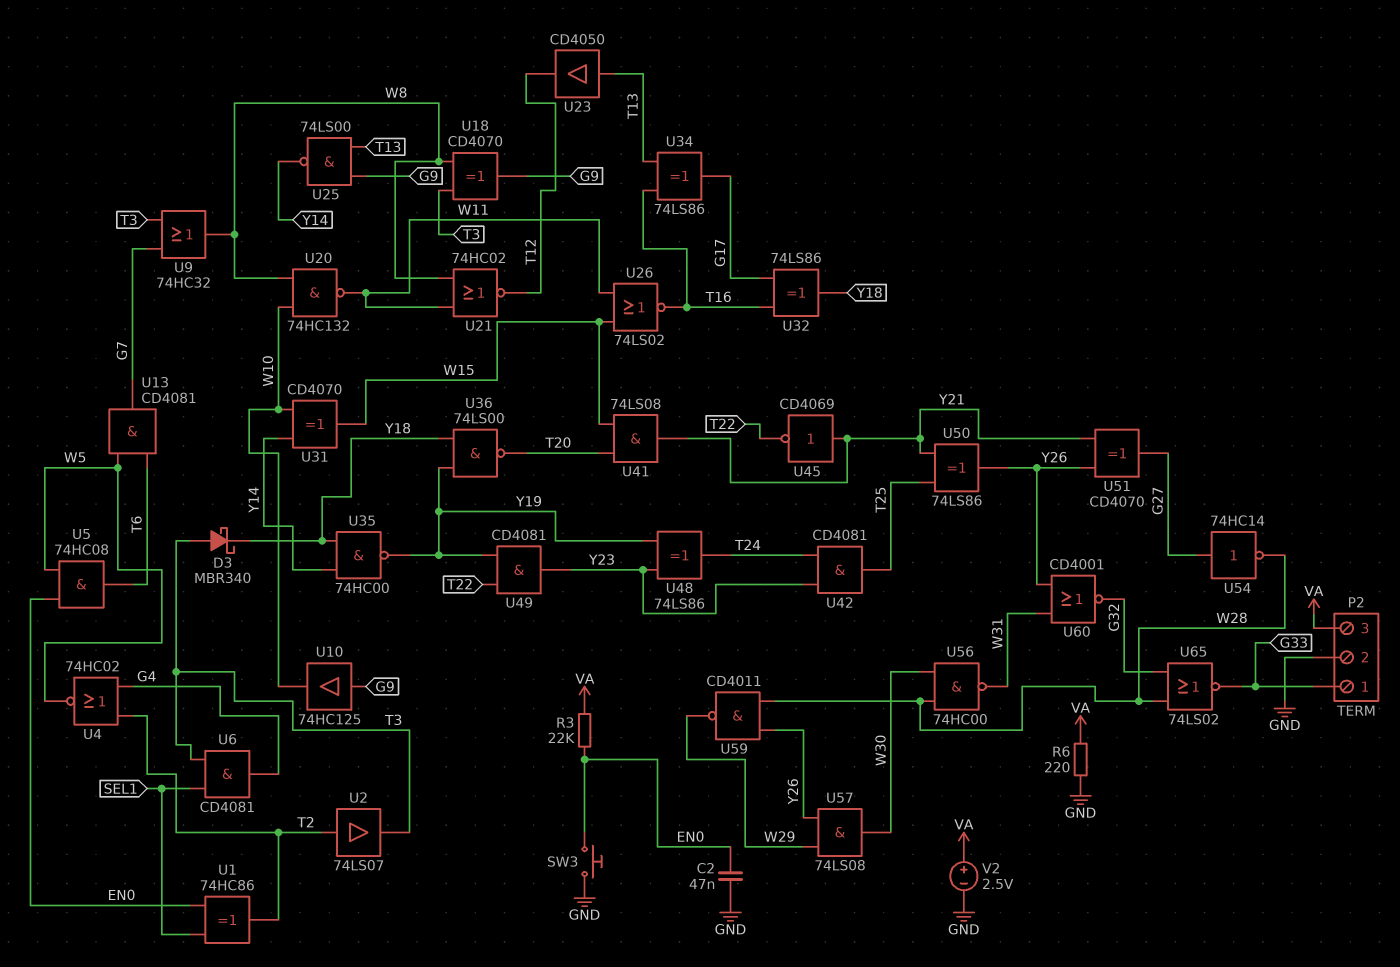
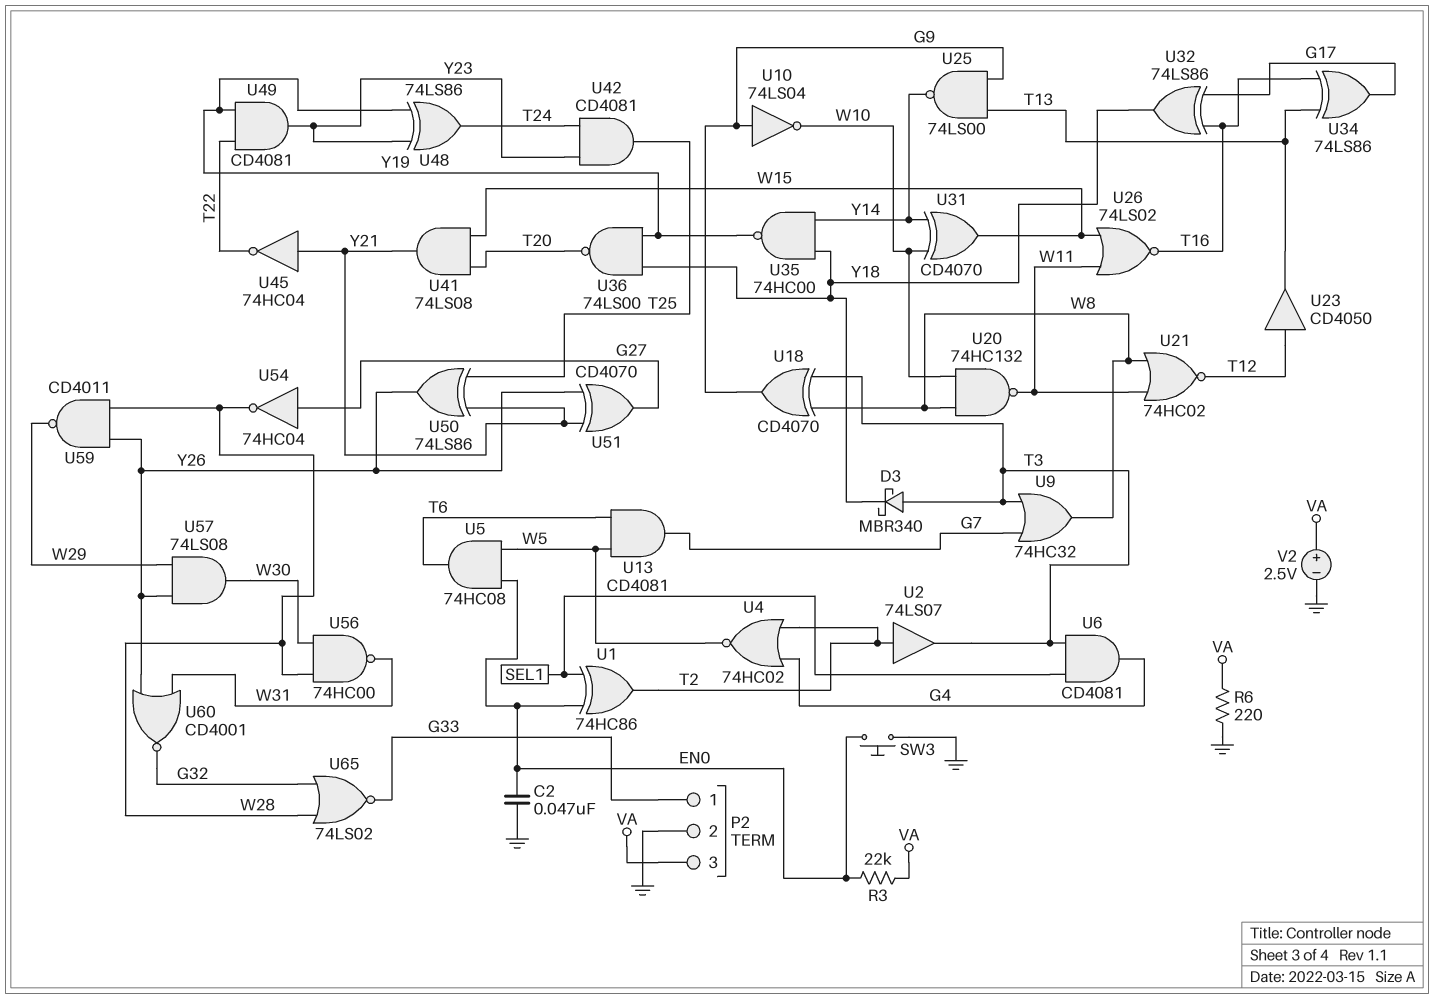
U10: buffer 74HC125 (in G9, out W10) -> NOT 74LS04 (in G9, out W10)
U23: buffer CD4050 (in T13, out T12) -> buffer CD4050 (in T12, out T13)
U45: NOT CD4069 (in Y21, out T22) -> NOT 74HC04 (in Y21, out T22)
U54: NOT 74HC14 (in G27, out W28) -> NOT 74HC04 (in G27, out W28)

